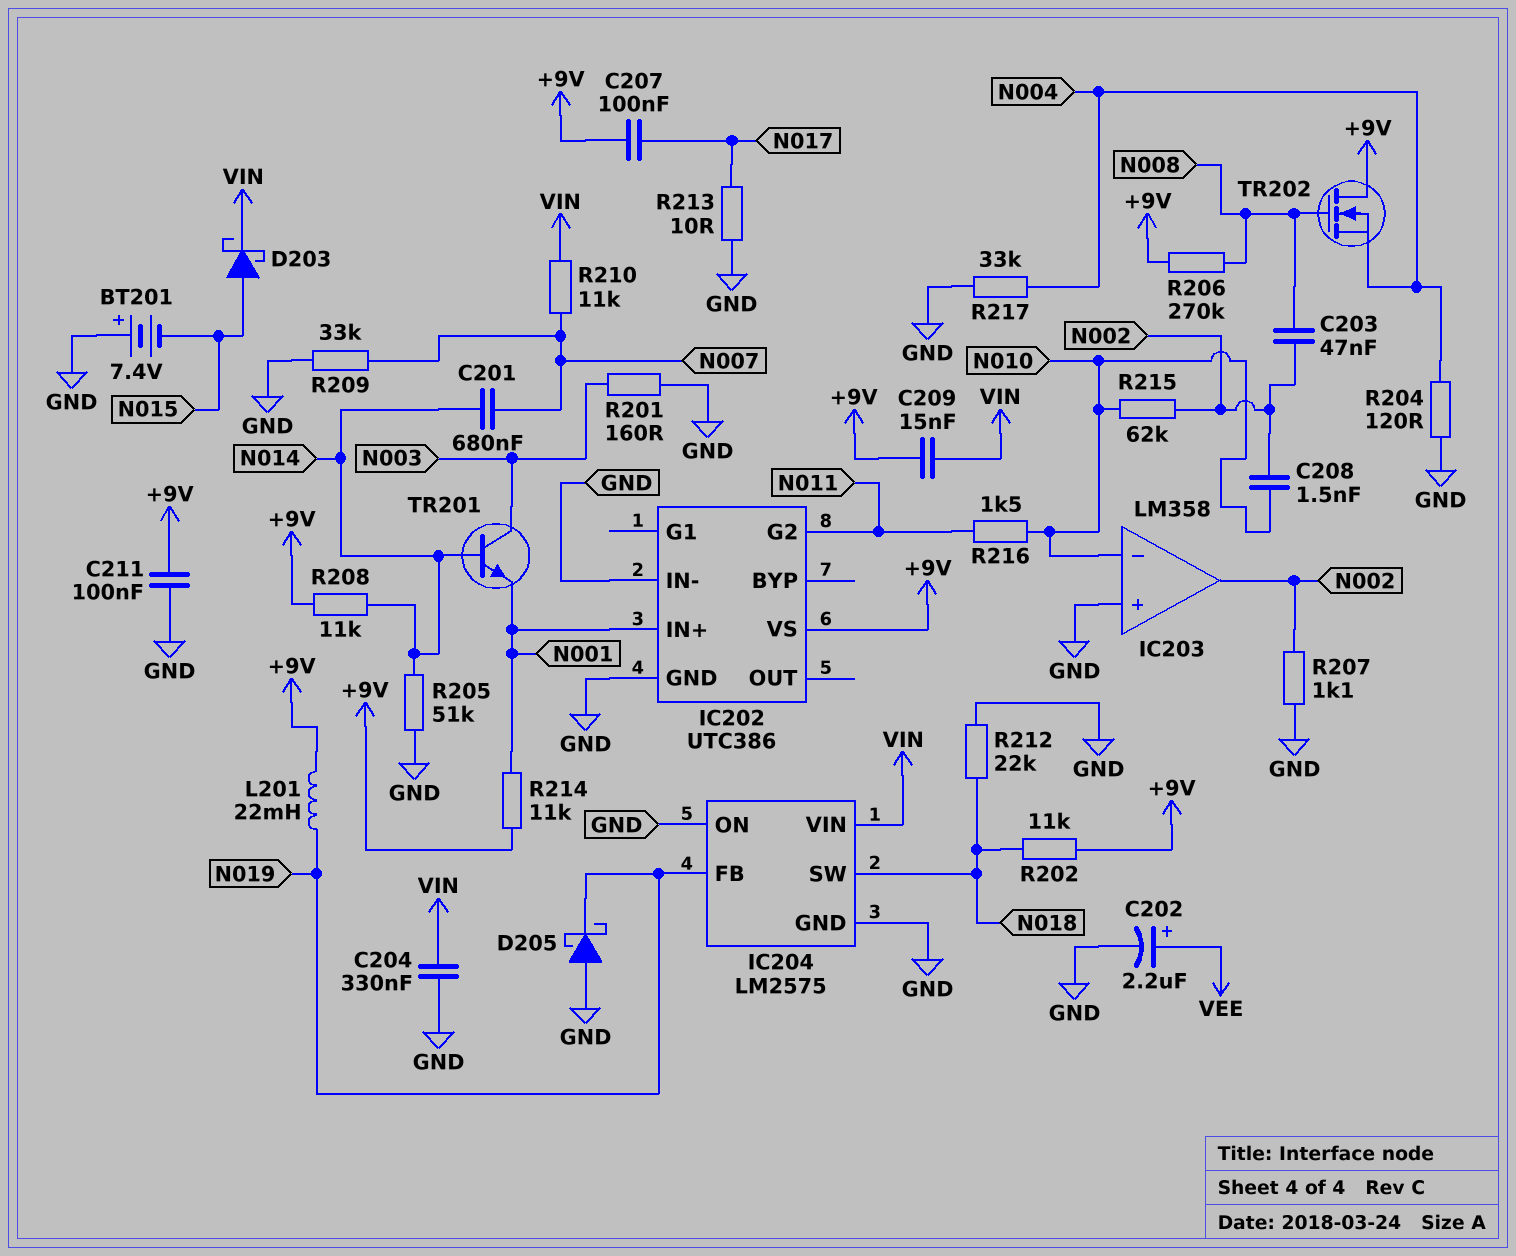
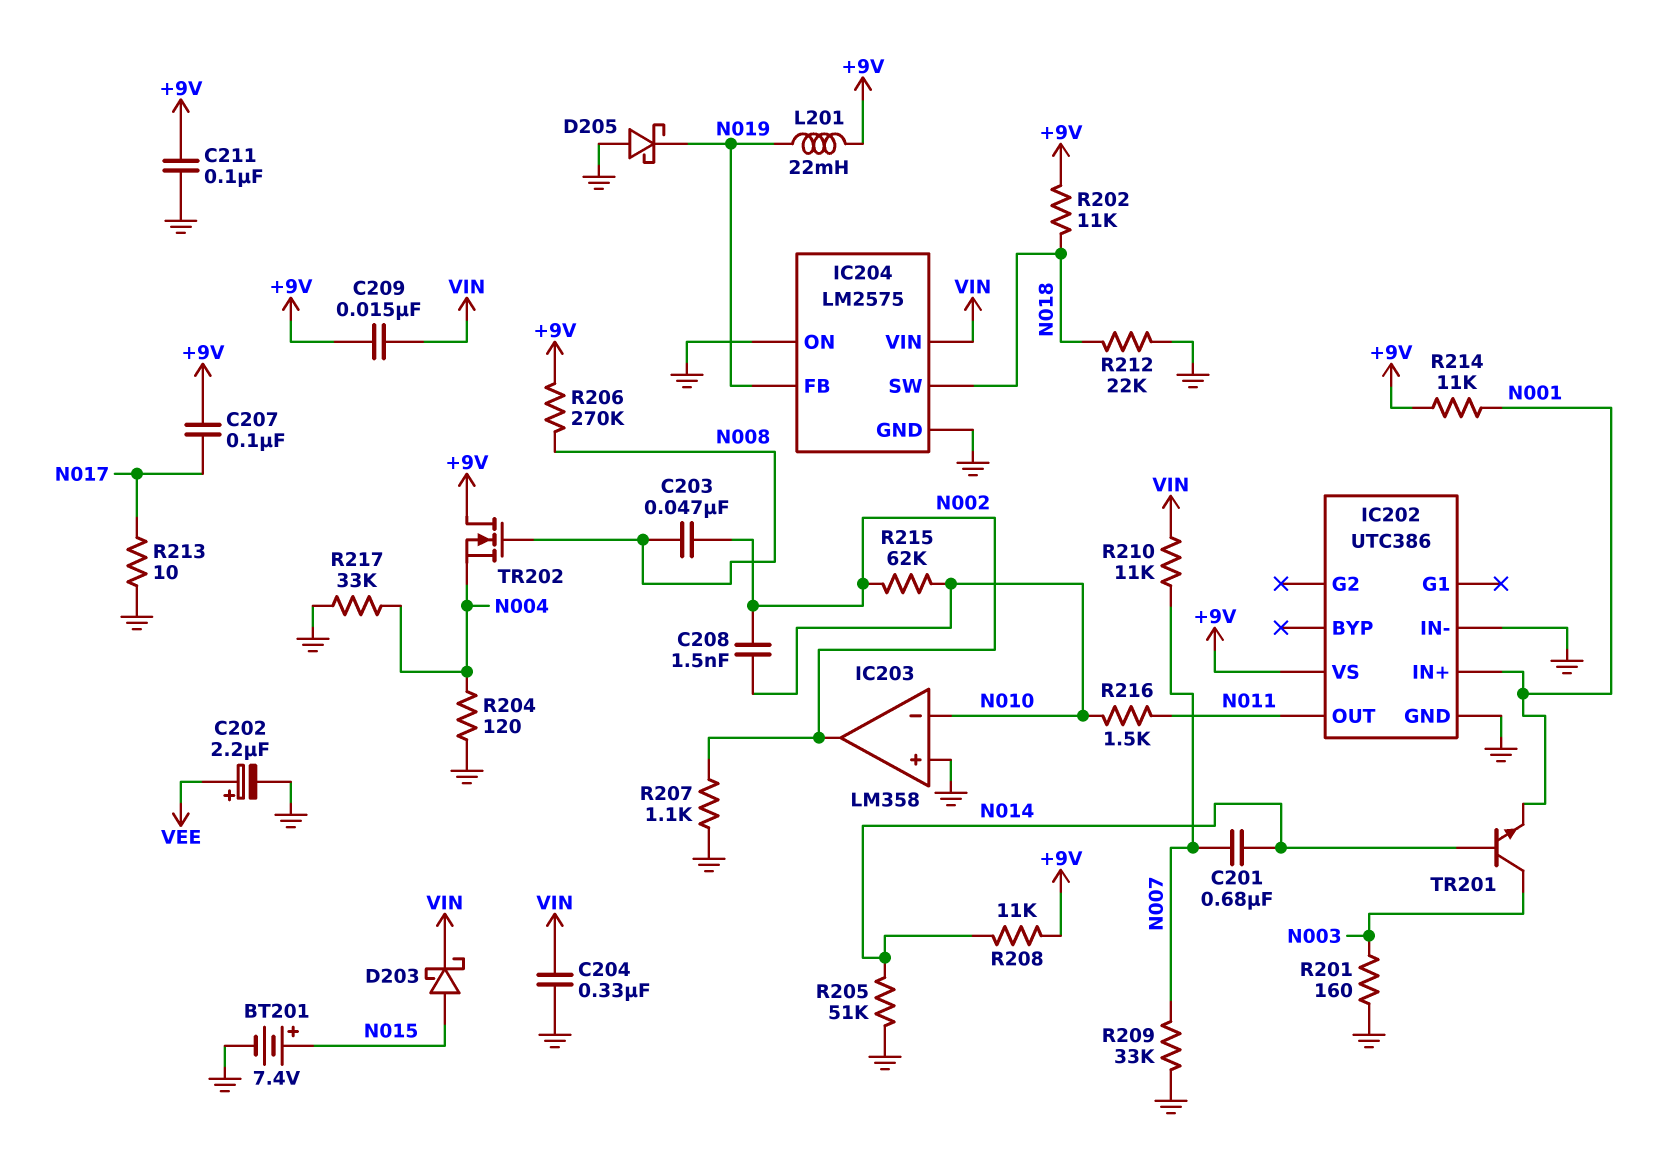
BT201: 7.4V (plus GND, minus N015) -> 7.4V (plus N015, minus GND)
IC202 pin G2: N011 -> none
IC202 pin OUT: none -> N011

